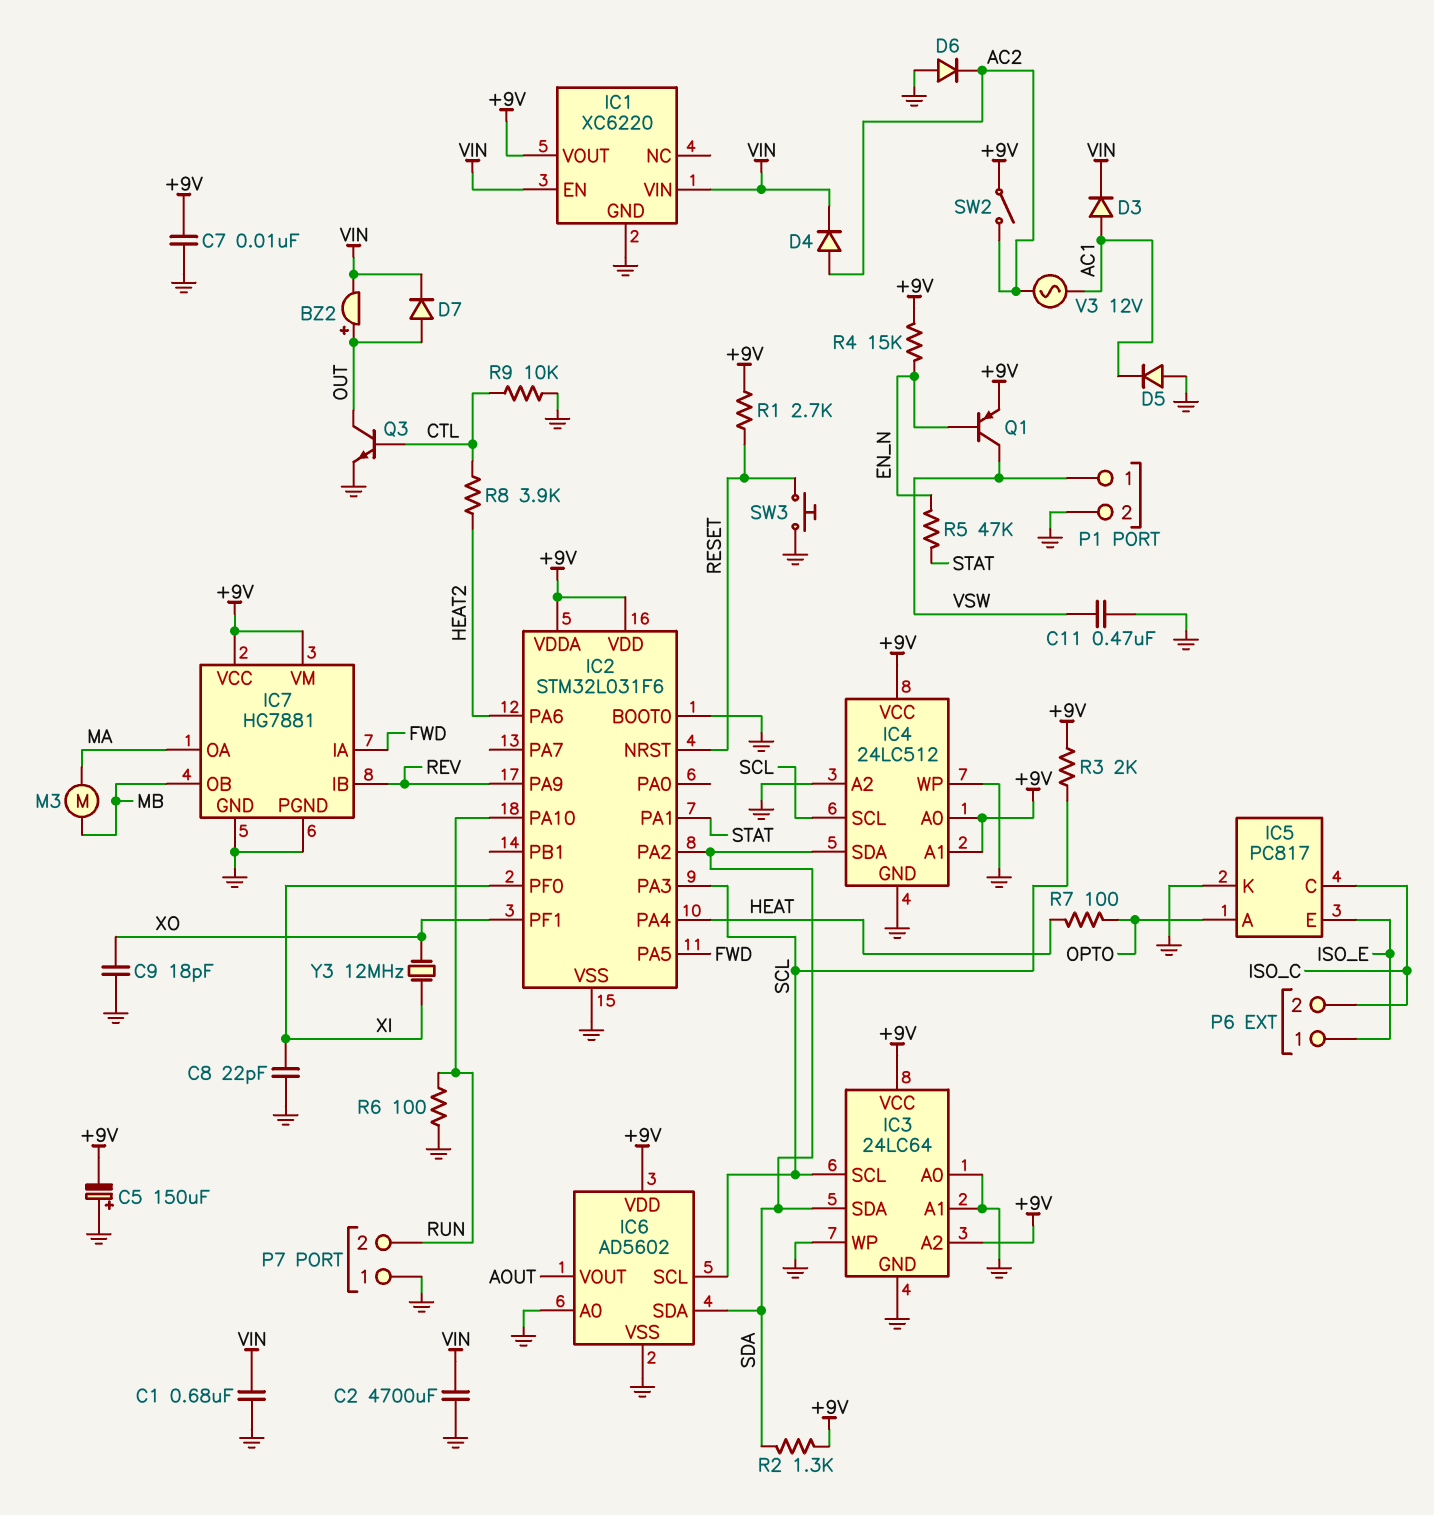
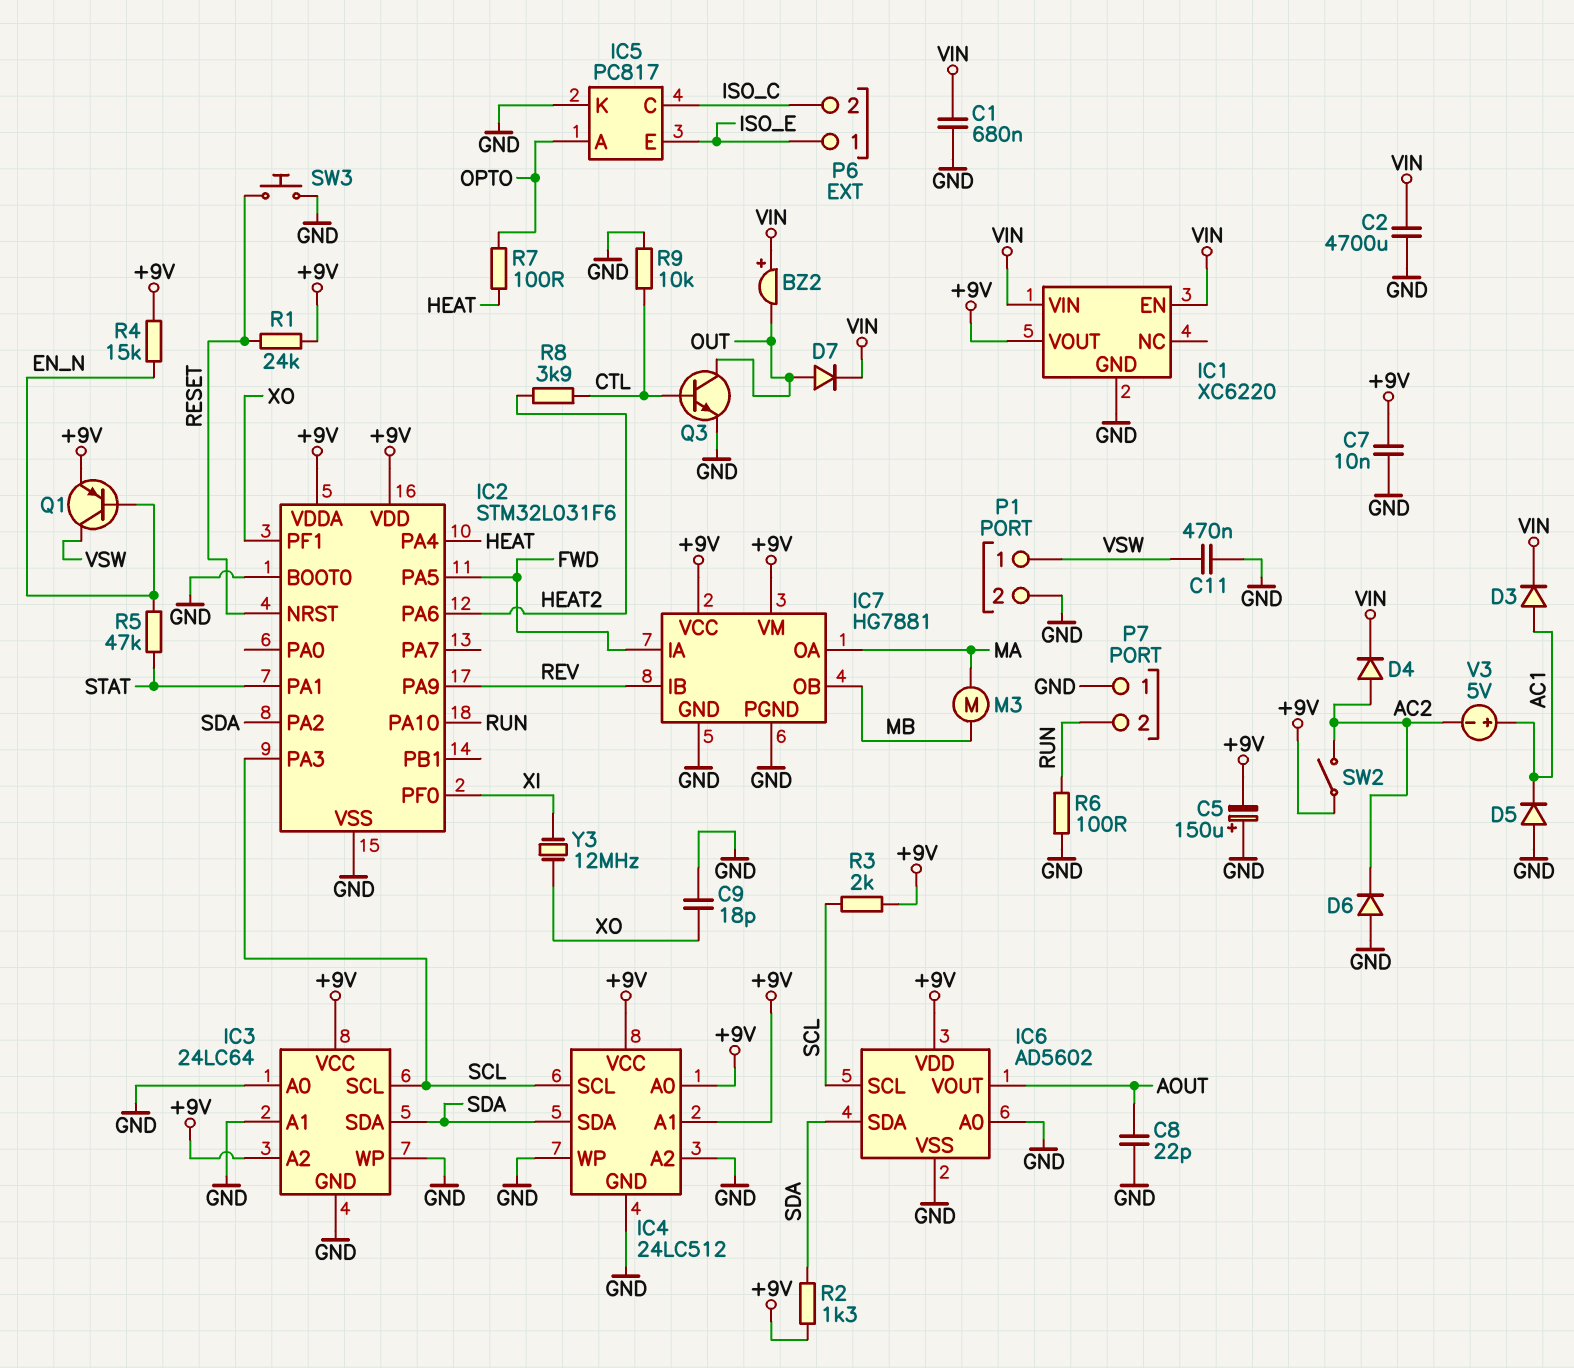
BZ2: buzzer (plus OUT, minus VIN) -> buzzer (plus VIN, minus OUT)
C8: 22pF (GND, XI) -> 22pF (AOUT, GND)
R1: 2.7k (+9V, RESET) -> 24k (+9V, RESET)
V3: AC 12V (AC1, AC2) -> 5V (plus AC1, minus AC2)

